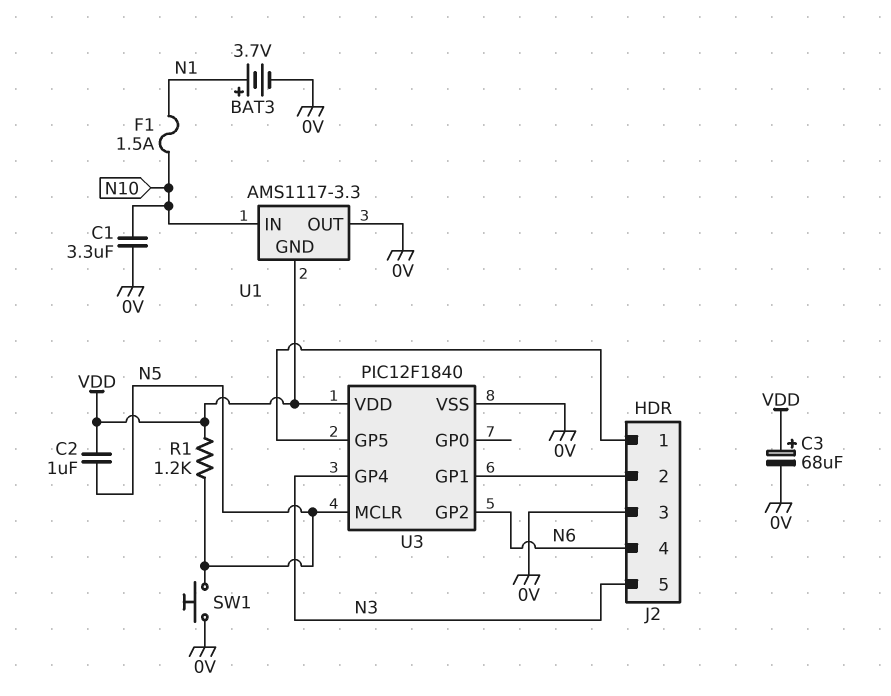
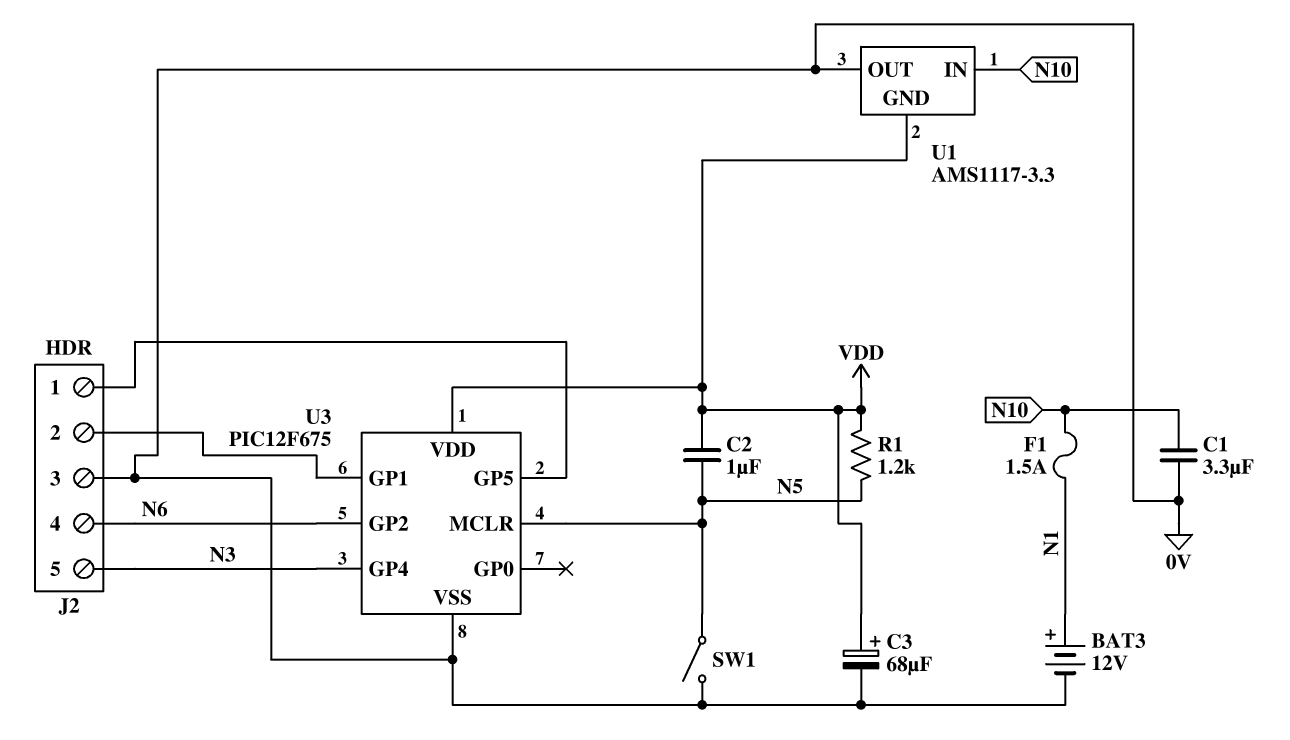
BAT3: 3.7V (plus N1, minus 0V) -> 12V (plus N1, minus 0V)
SW1: button (0V, N5) -> switch (0V, N5)
U3: PIC12F1840 -> PIC12F675

